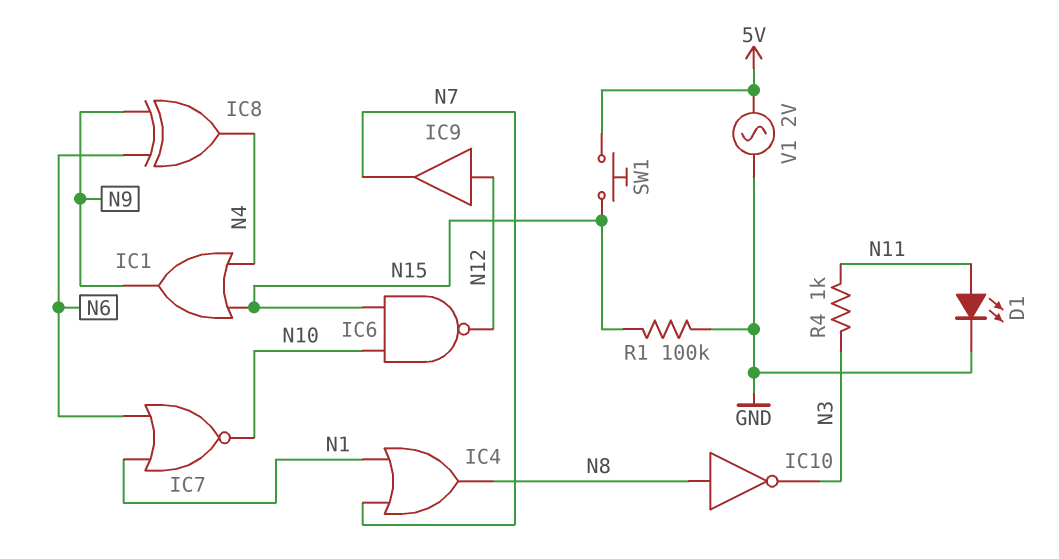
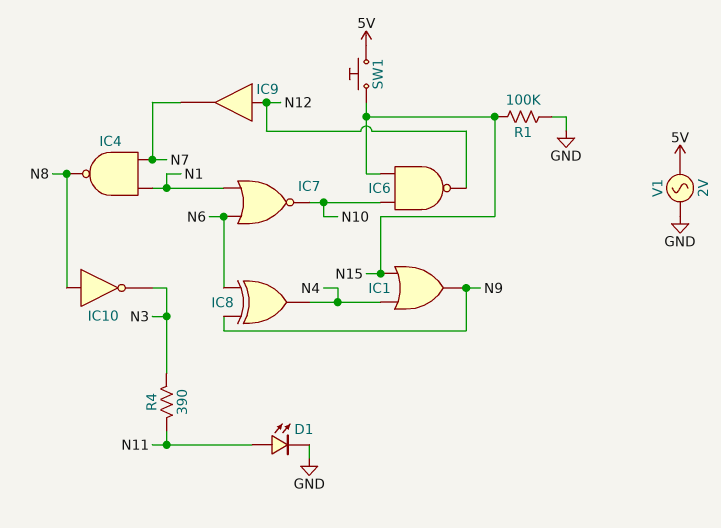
IC4: OR (in N1, in N7, out N8) -> NAND (in N1, in N7, out N8)
R4: 1k (N3, N11) -> 390 (N3, N11)

